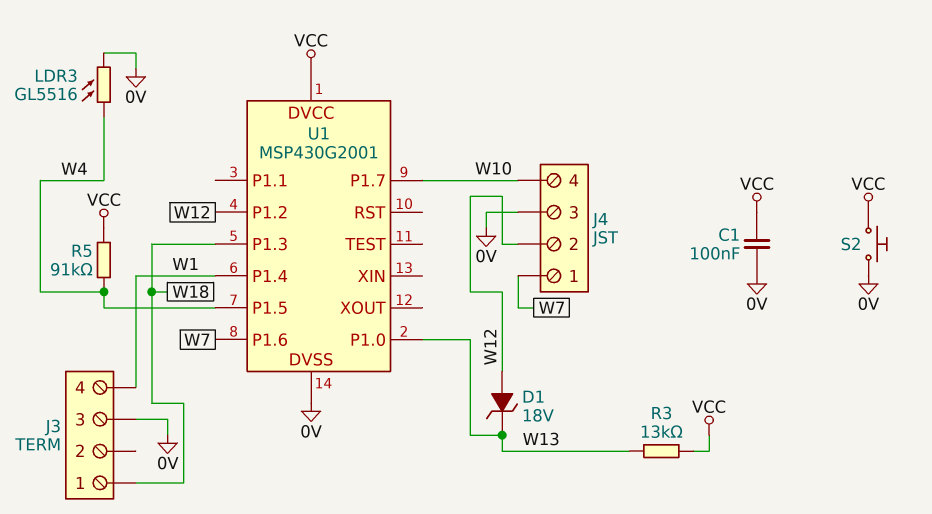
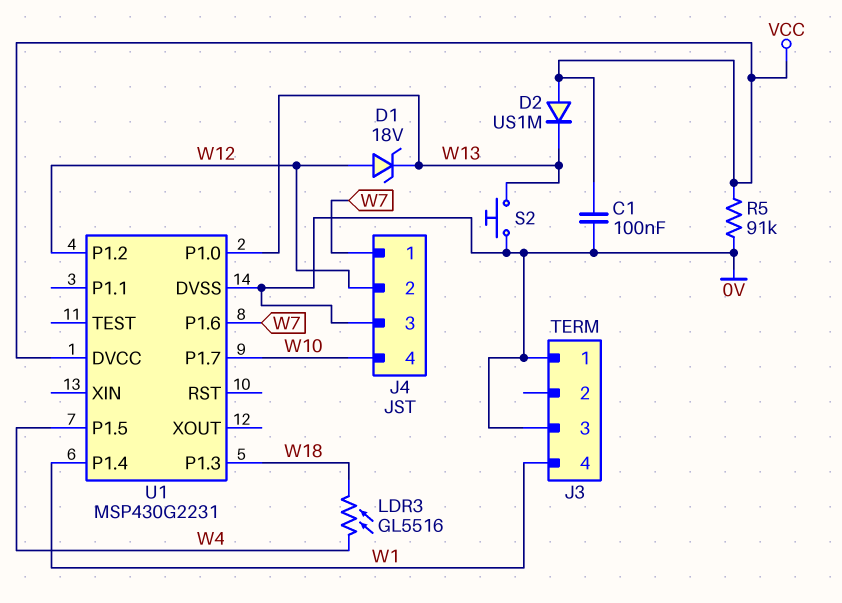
D2: none -> diode US1M (A VCC, K W13)
J3 pin 1: W18 -> 0V
LDR3: GL5516 (0V, W4) -> GL5516 (W4, W18)
R3: 13k (VCC, W13) -> none
R5: 91k (VCC, W4) -> 91k (0V, VCC)
S2: button (0V, VCC) -> button (0V, W13)
U1: MSP430G2001 -> MSP430G2231

